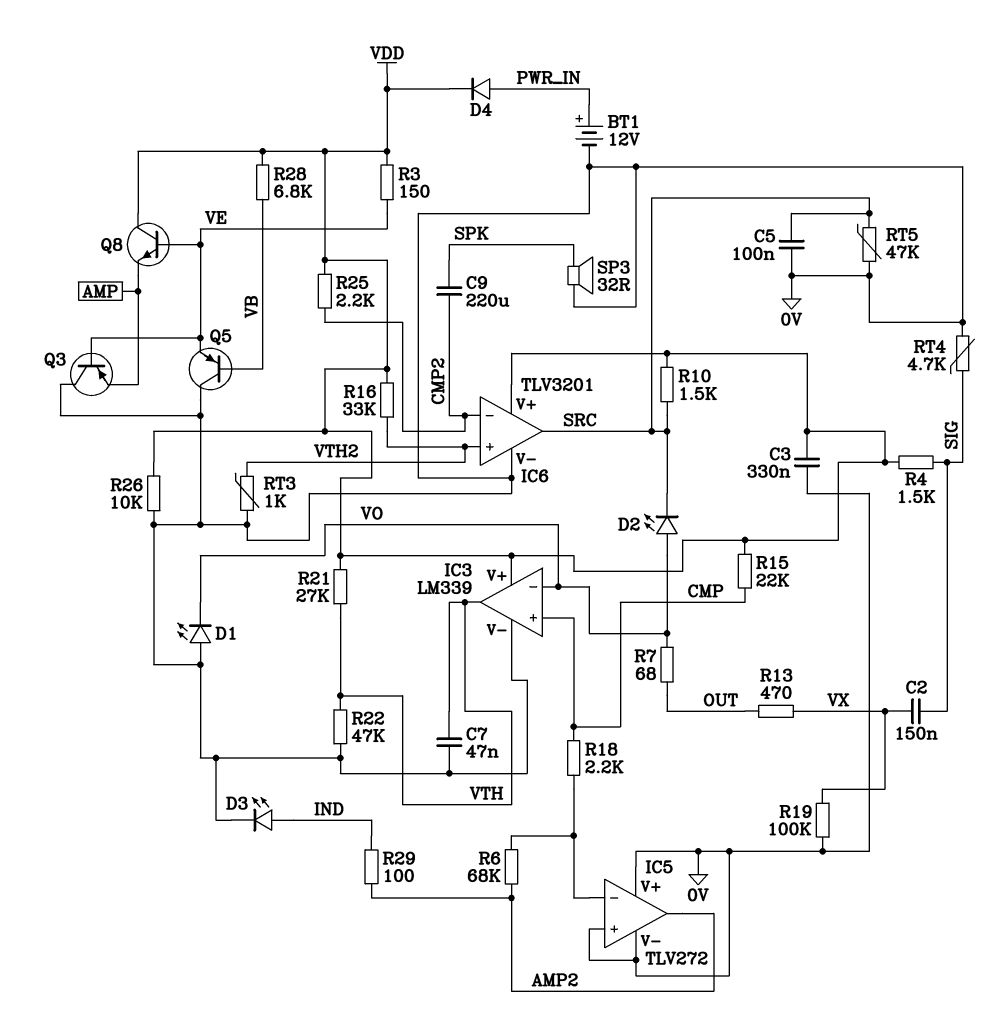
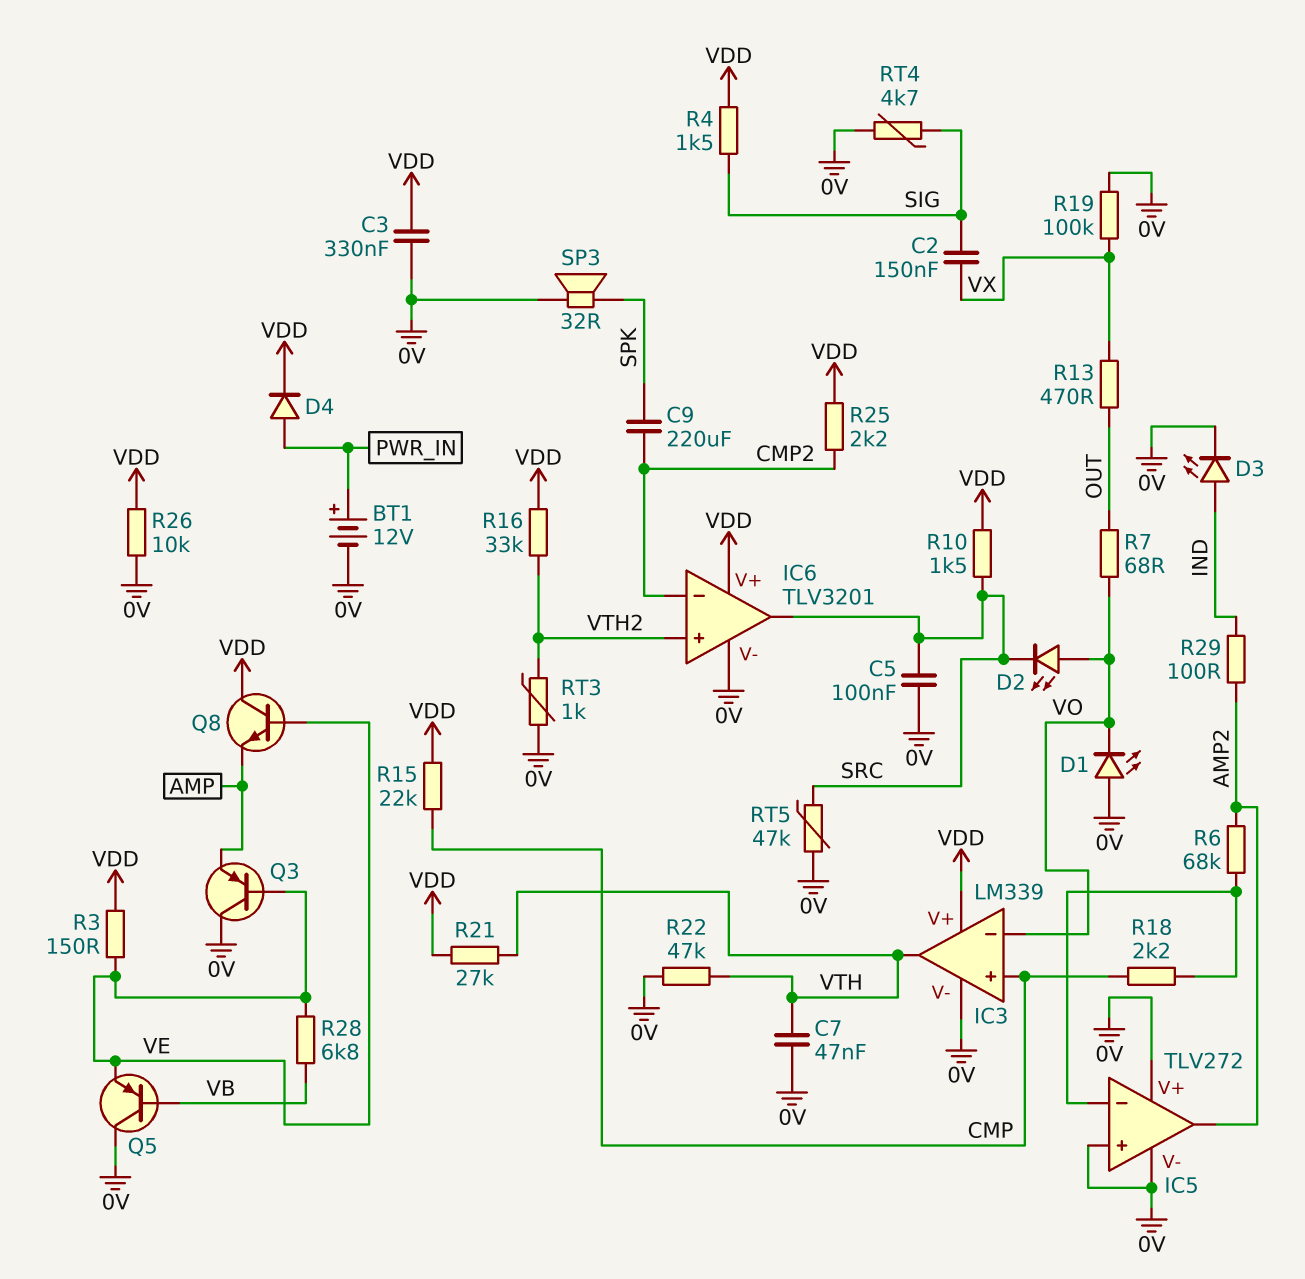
R28: 6.8k (VB, VDD) -> 6.8k (VB, VE)

